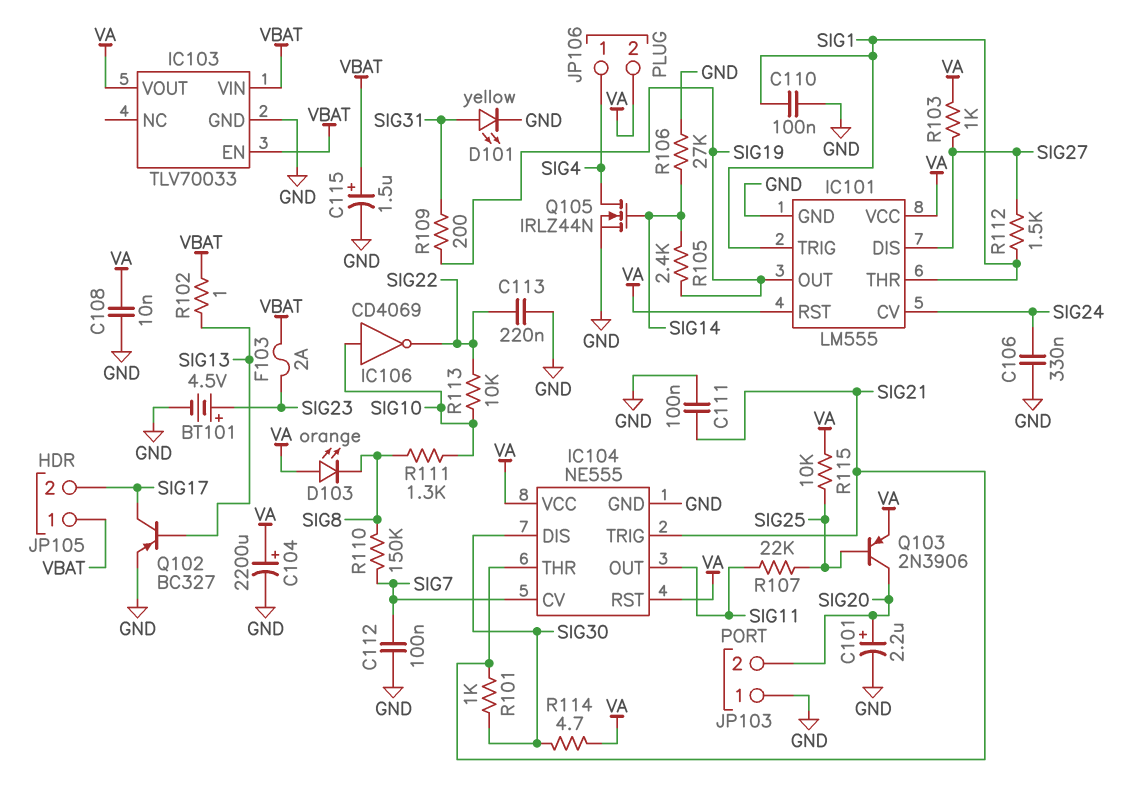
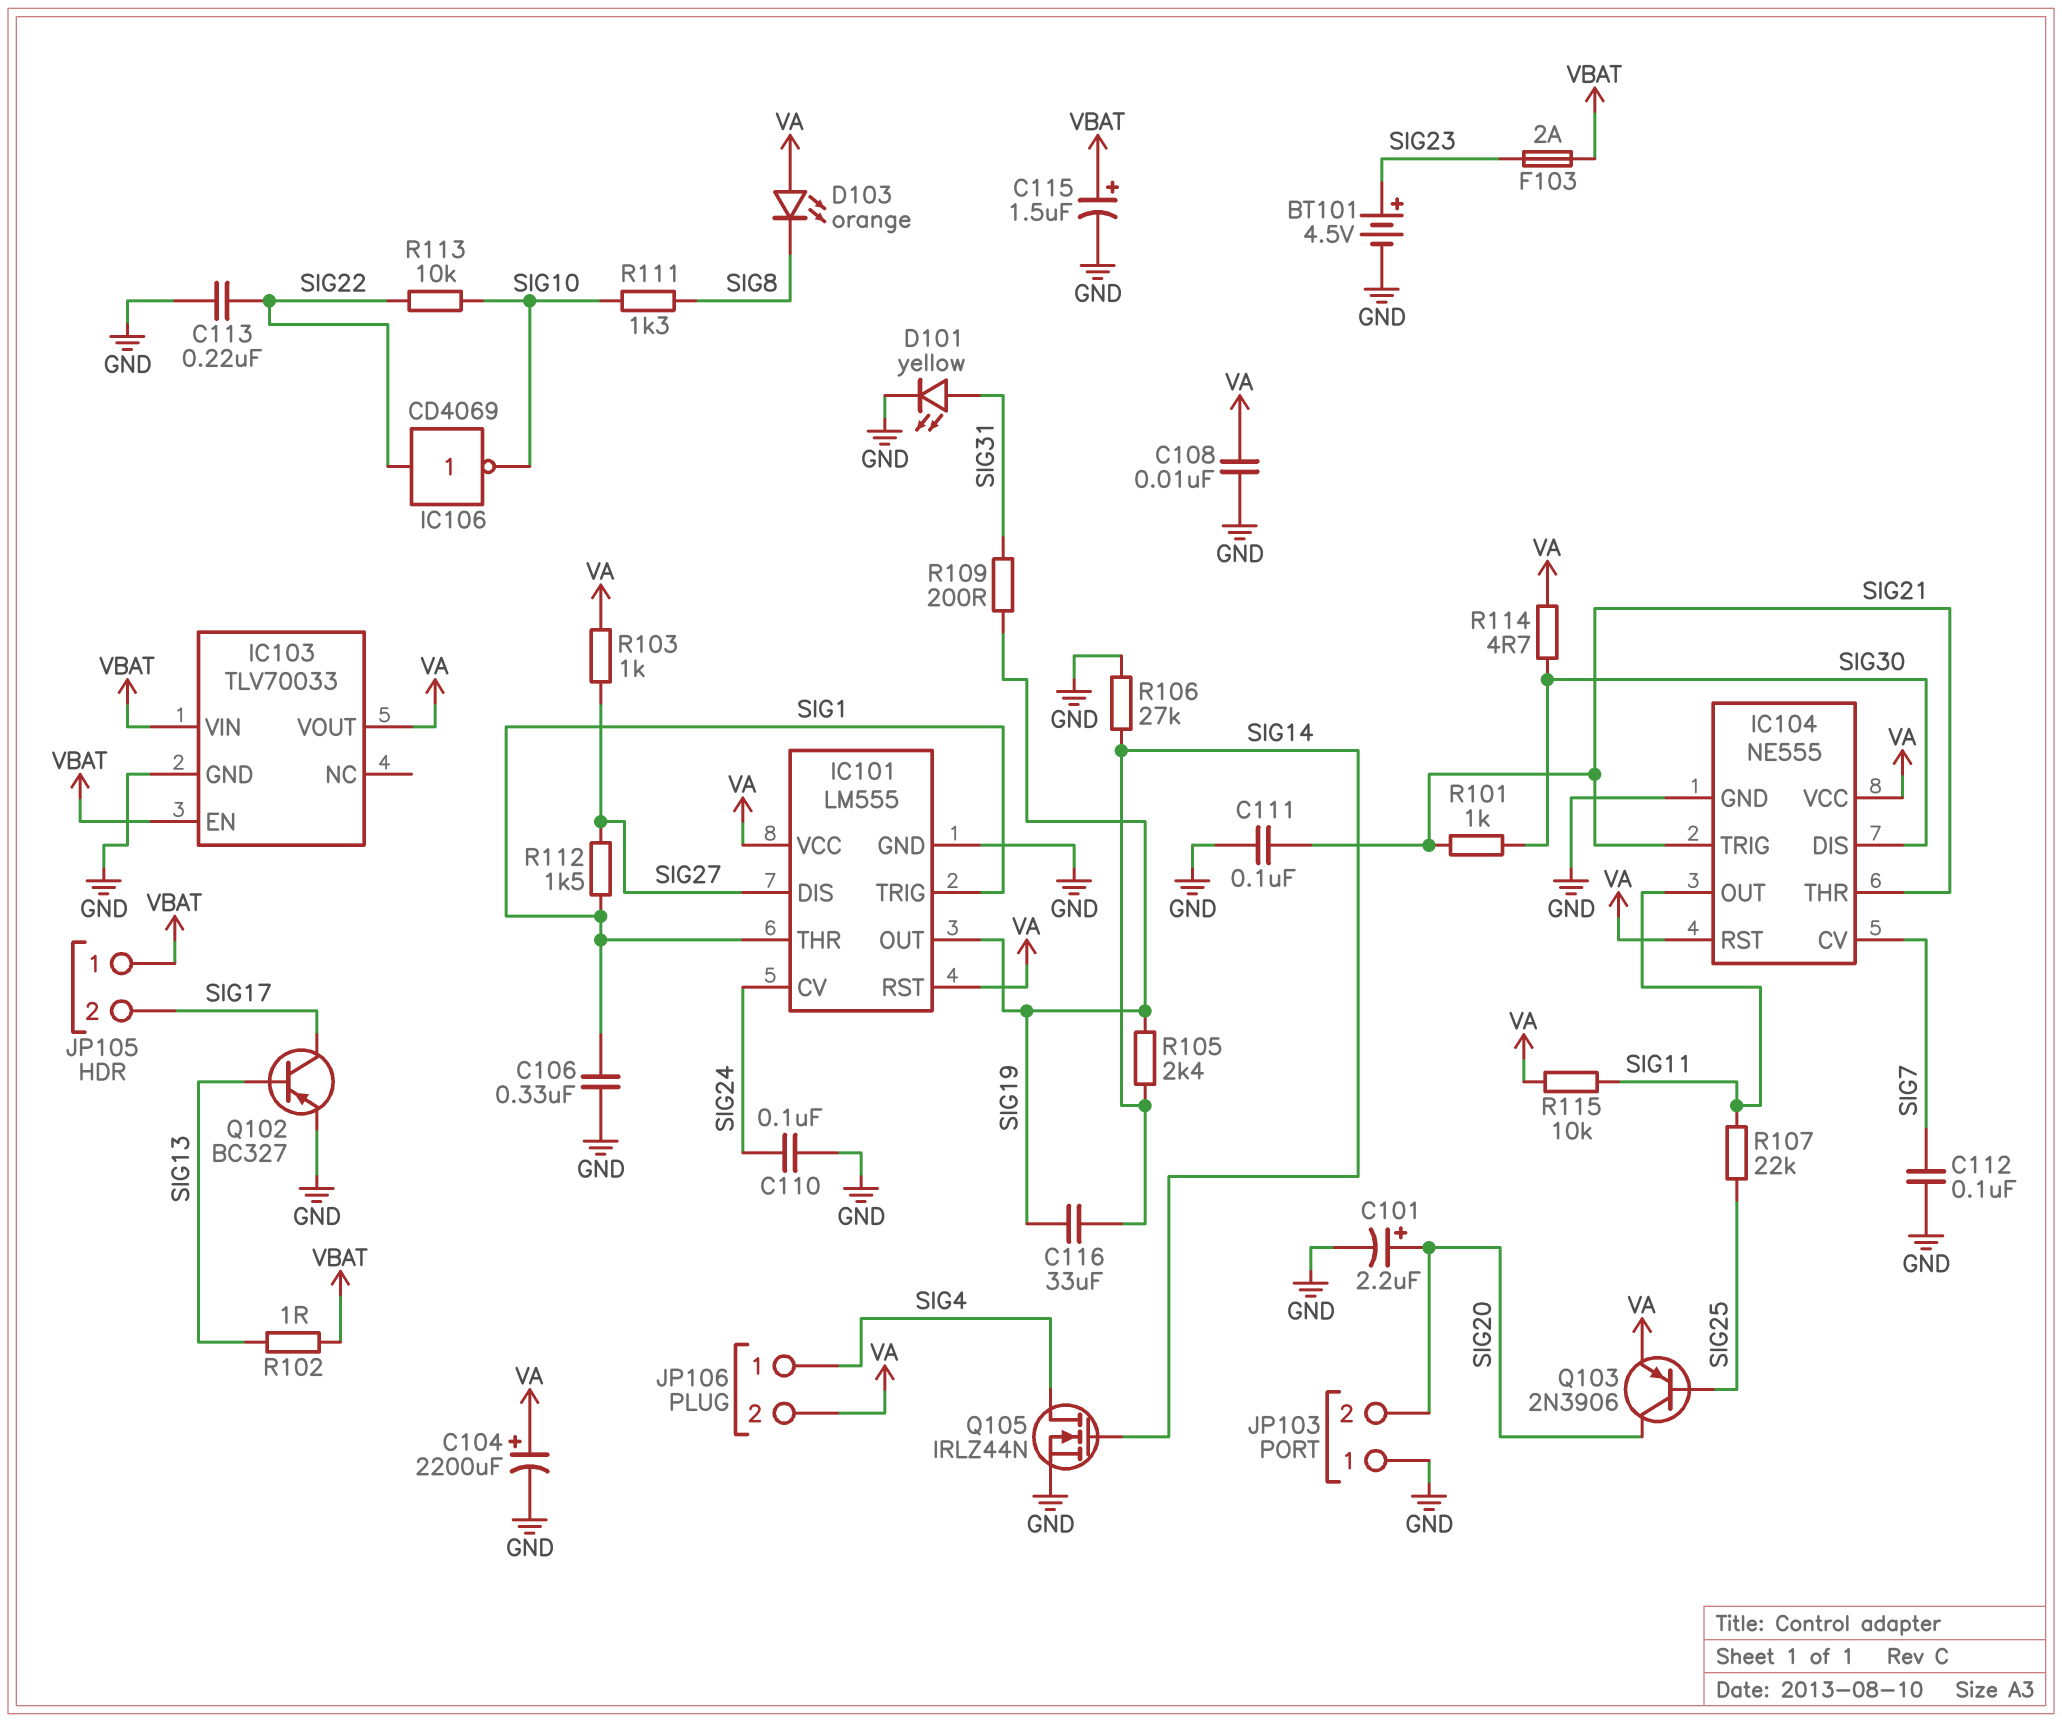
C106: 330nF (GND, SIG24) -> 330nF (GND, SIG1)
C110: 100nF (GND, SIG1) -> 100nF (GND, SIG24)
C116: none -> 33uF (SIG14, SIG19)
IC106: NOT CD4069 (in SIG10, out SIG22) -> NOT CD4069 (in SIG22, out SIG10)
R110: 150k (SIG7, SIG8) -> none
R115: 10k (SIG25, VA) -> 10k (SIG11, VA)

